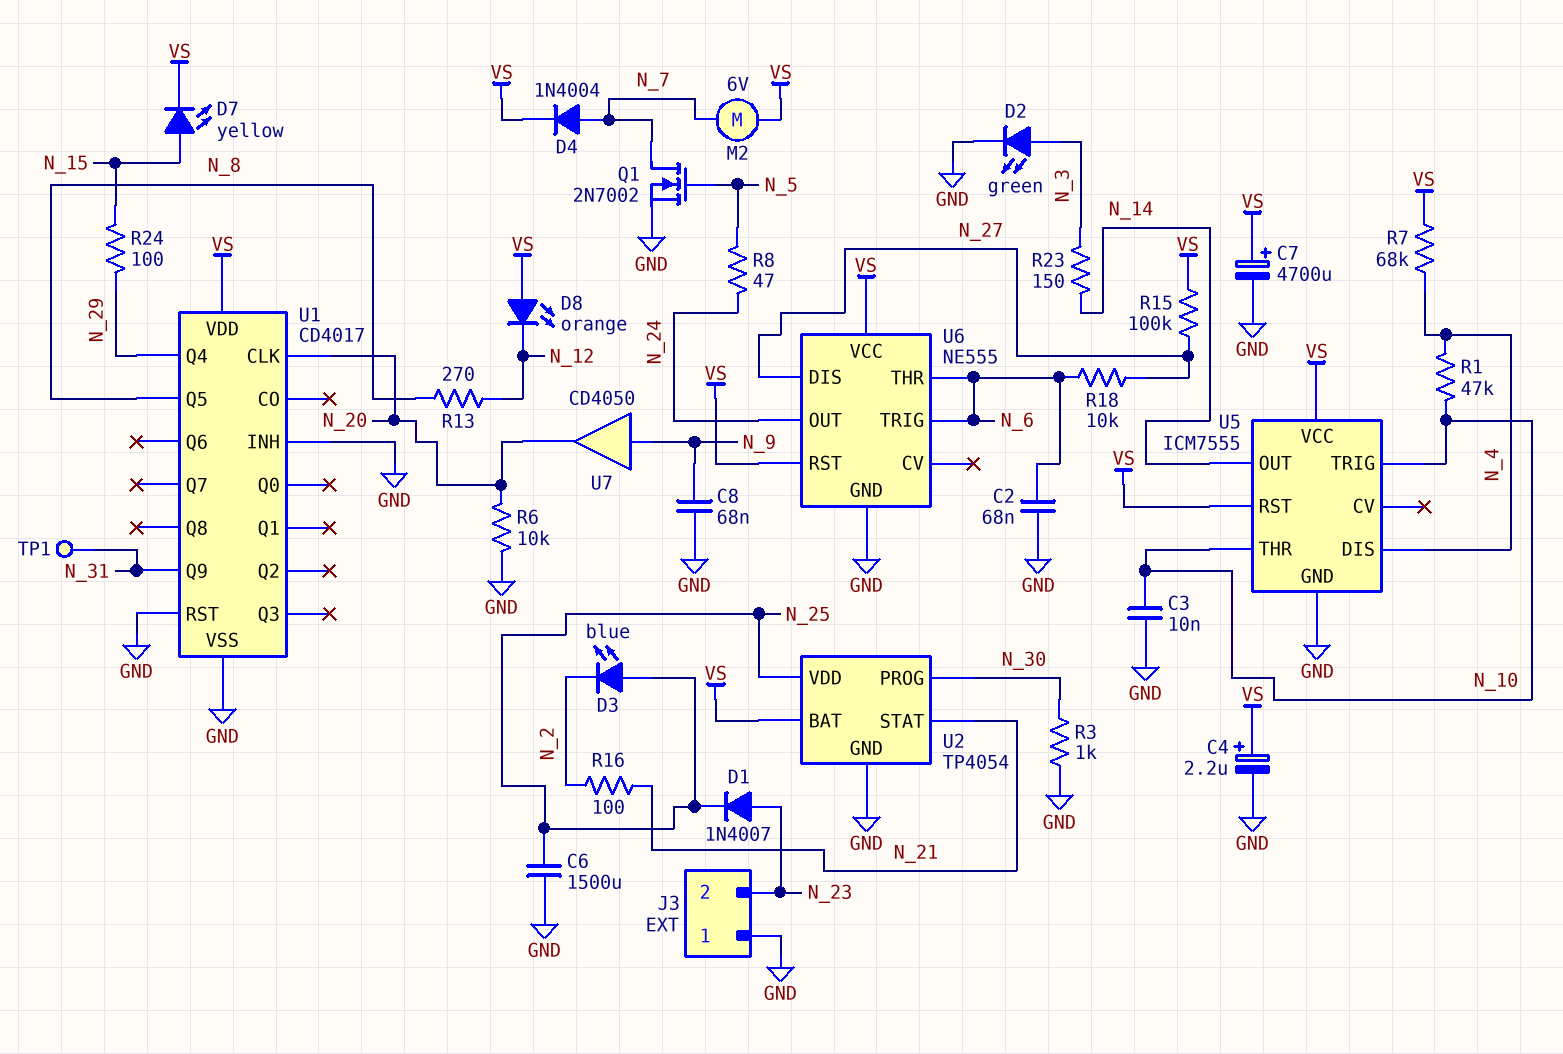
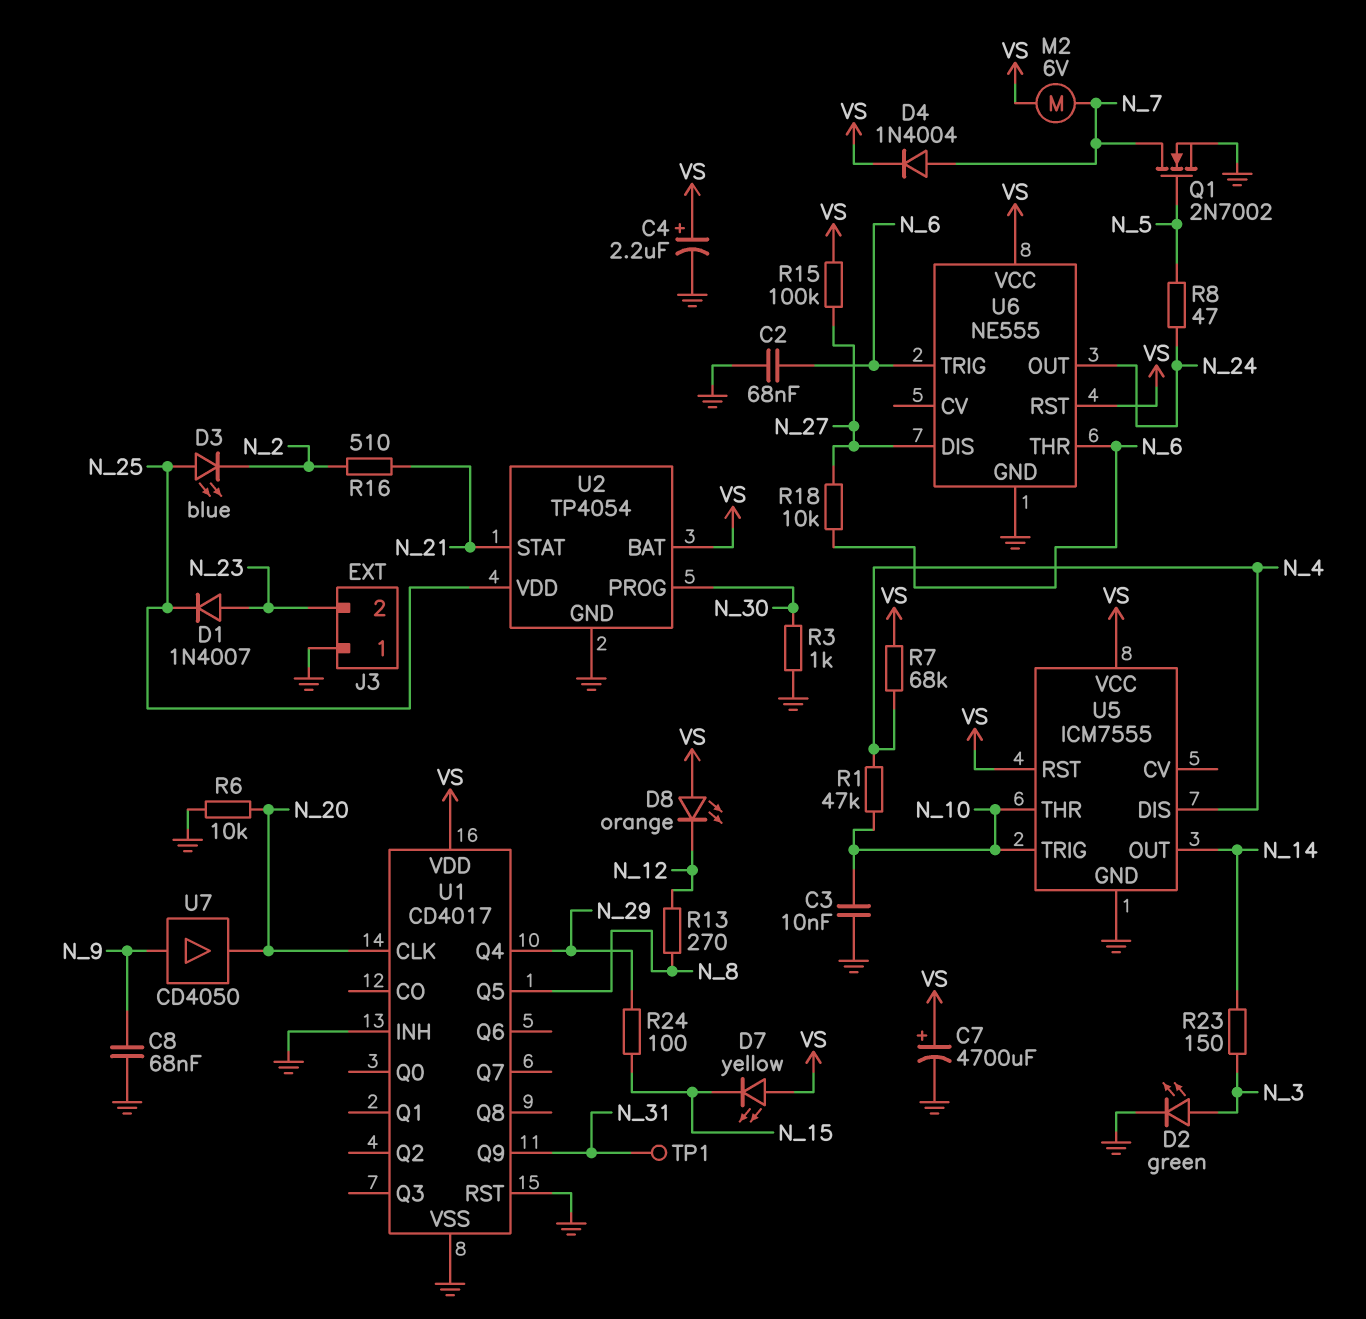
C6: 1500uF (GND, N_25) -> none
D7: LED yellow (A N_15, K VS) -> LED yellow (A VS, K N_15)
R16: 100 (N_2, N_21) -> 510 (N_2, N_21)

